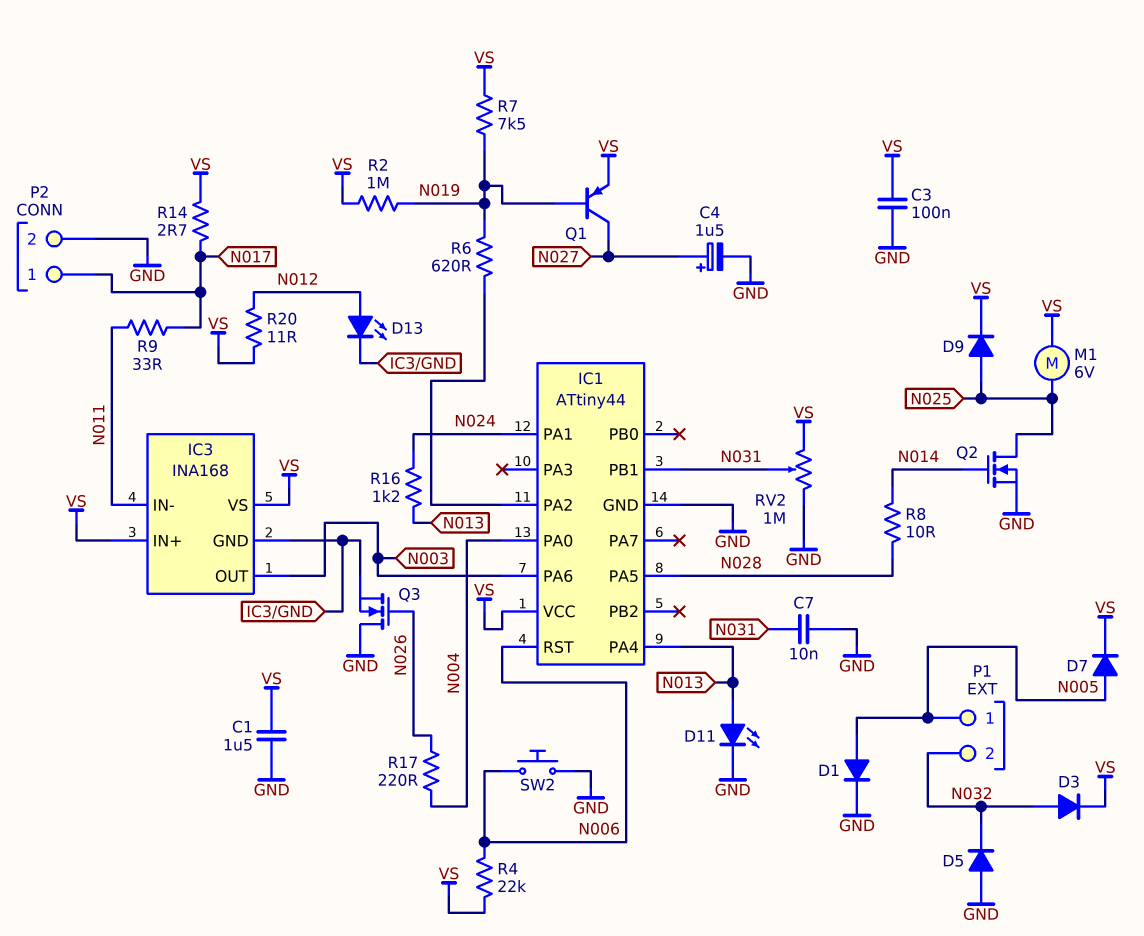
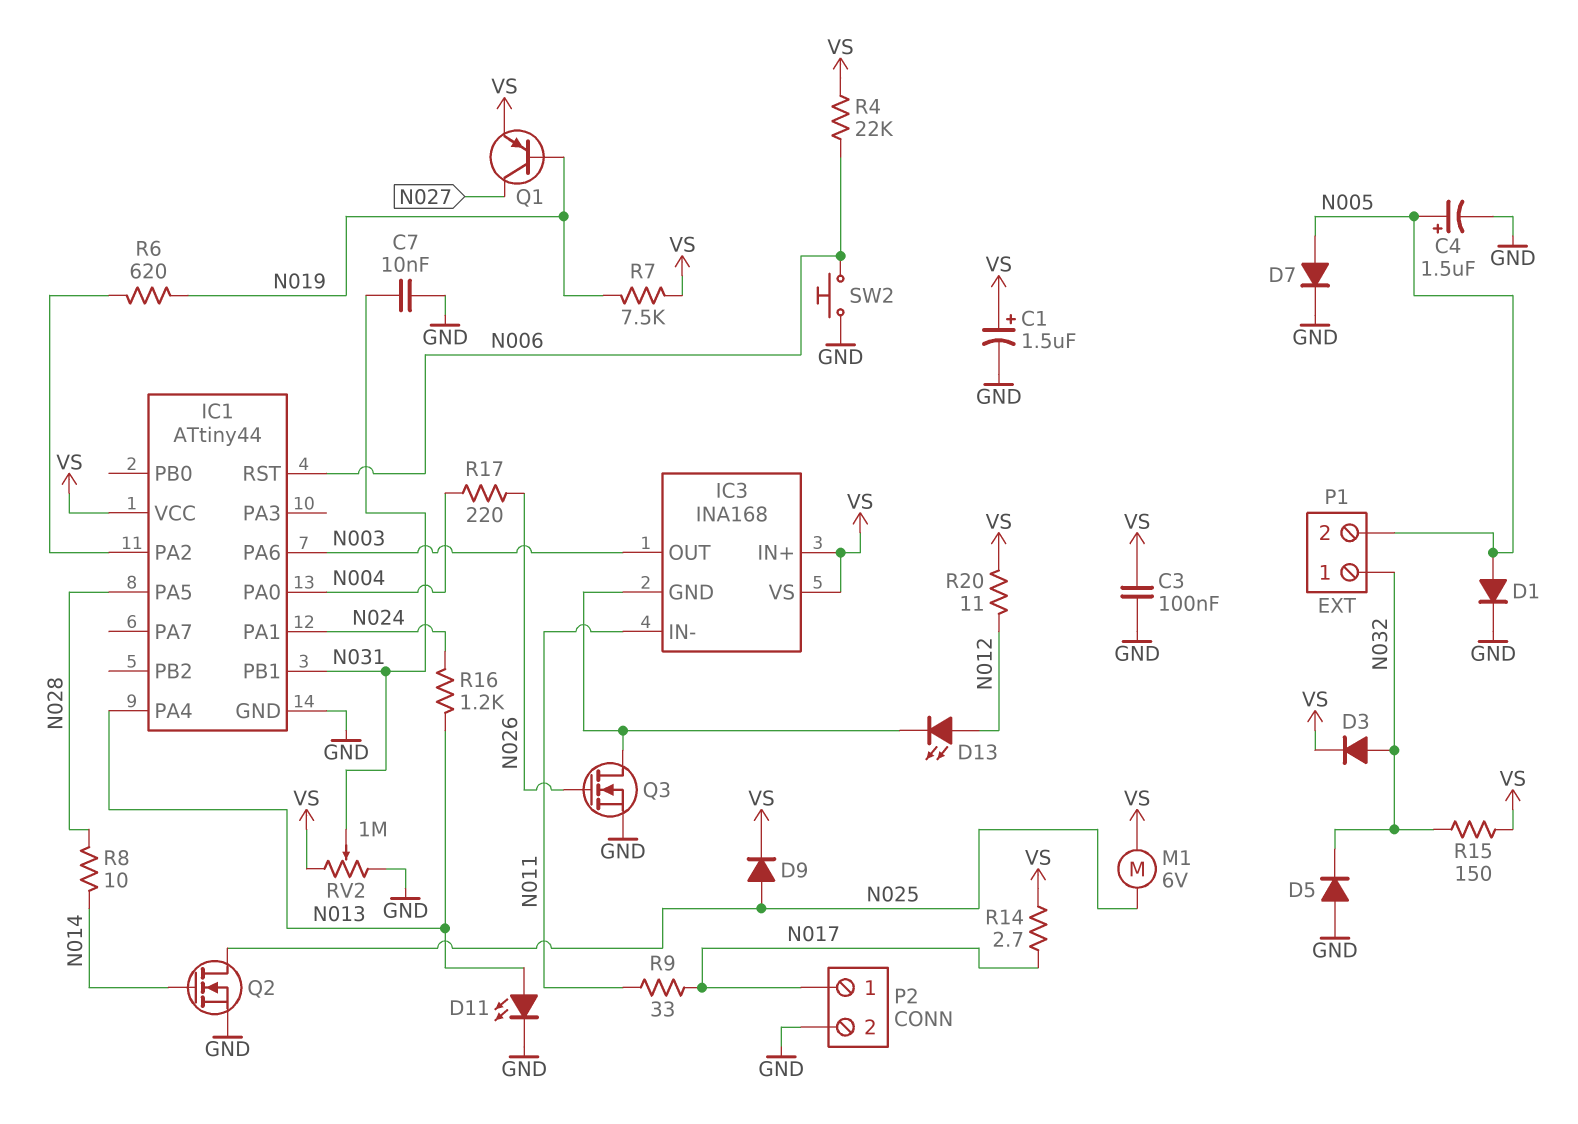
C1: 1.5uF (GND, VS) -> 1.5uF (plus VS, minus GND)
C4: 1.5uF (plus N027, minus GND) -> 1.5uF (plus N005, minus GND)
D7: diode (A N005, K VS) -> diode (A N005, K GND)
P1 pin 1: N005 -> N032
P1 pin 2: N032 -> N005
Q3: NMOS (G N026, D GND, S IC3/GND) -> NMOS (G N026, D IC3/GND, S GND)
R2: 1M (N019, VS) -> none
R15: none -> 150 (N032, VS)

